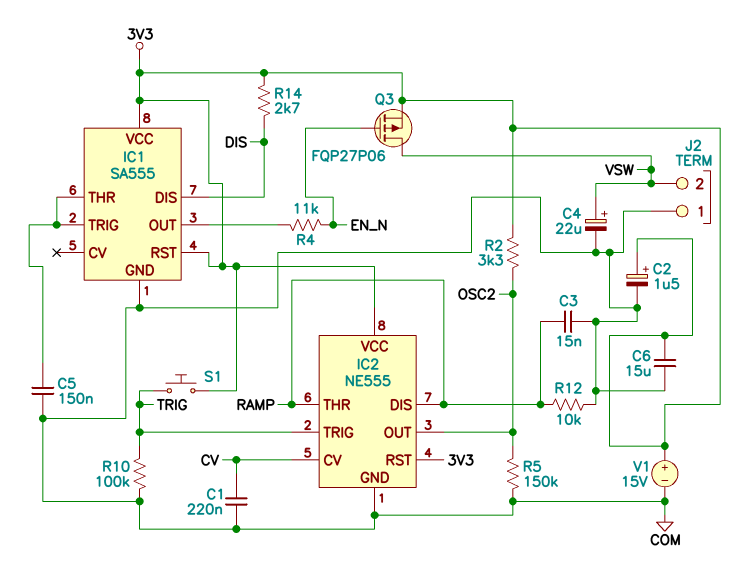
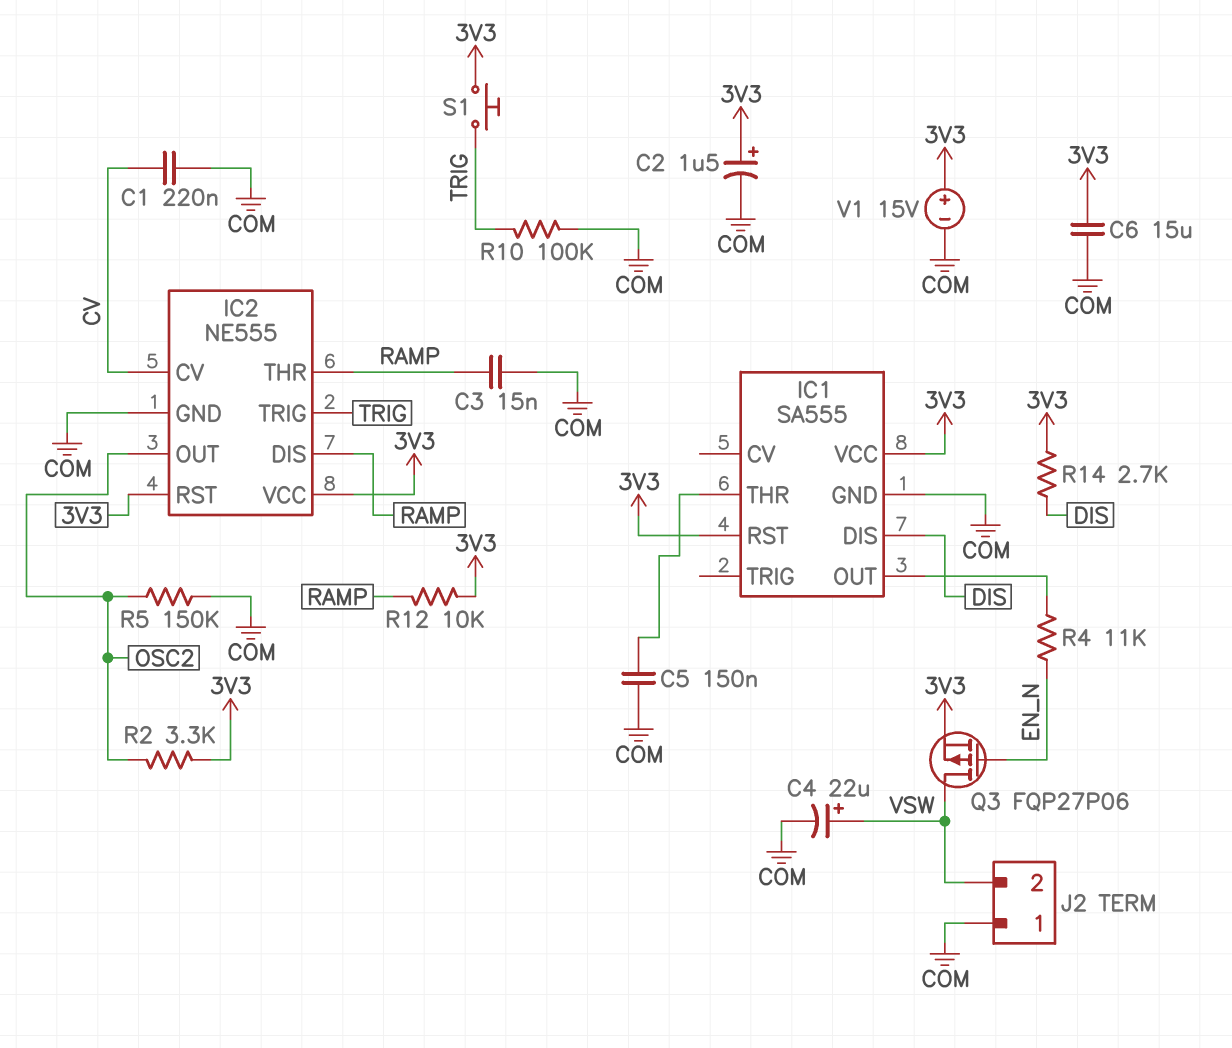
IC1 pin TRIG: IC1/THR -> none
R12: 10k (COM, RAMP) -> 10k (3V3, RAMP)

